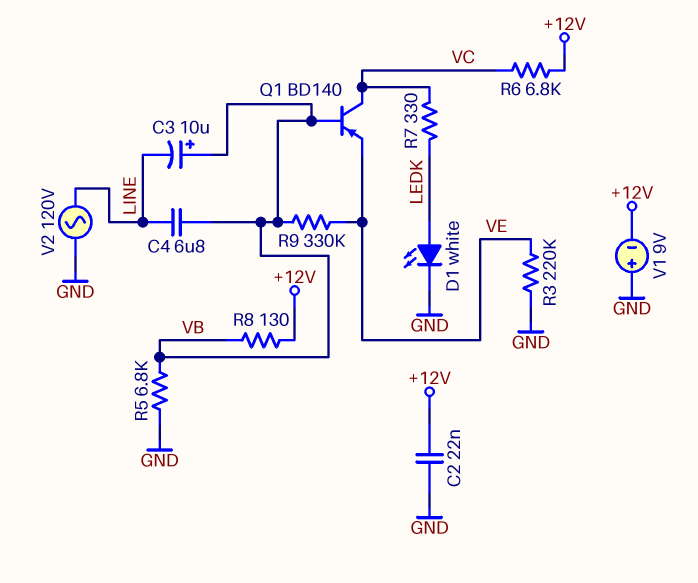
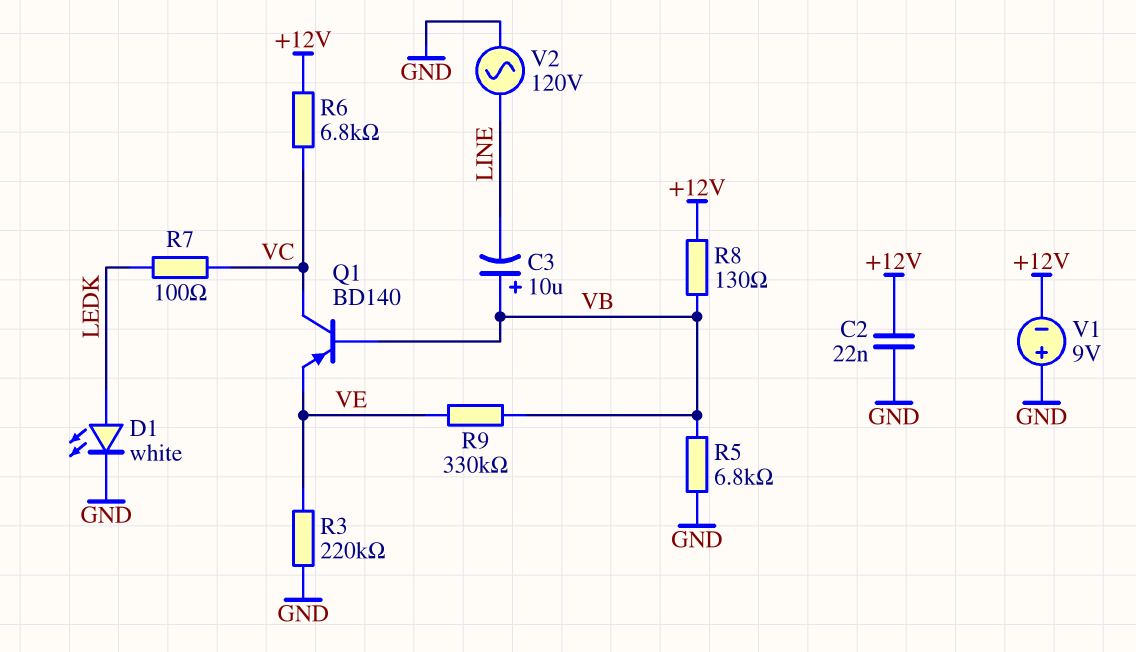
C4: 6.8uF (LINE, VB) -> none
R7: 330 (LEDK, VC) -> 100 (LEDK, VC)

